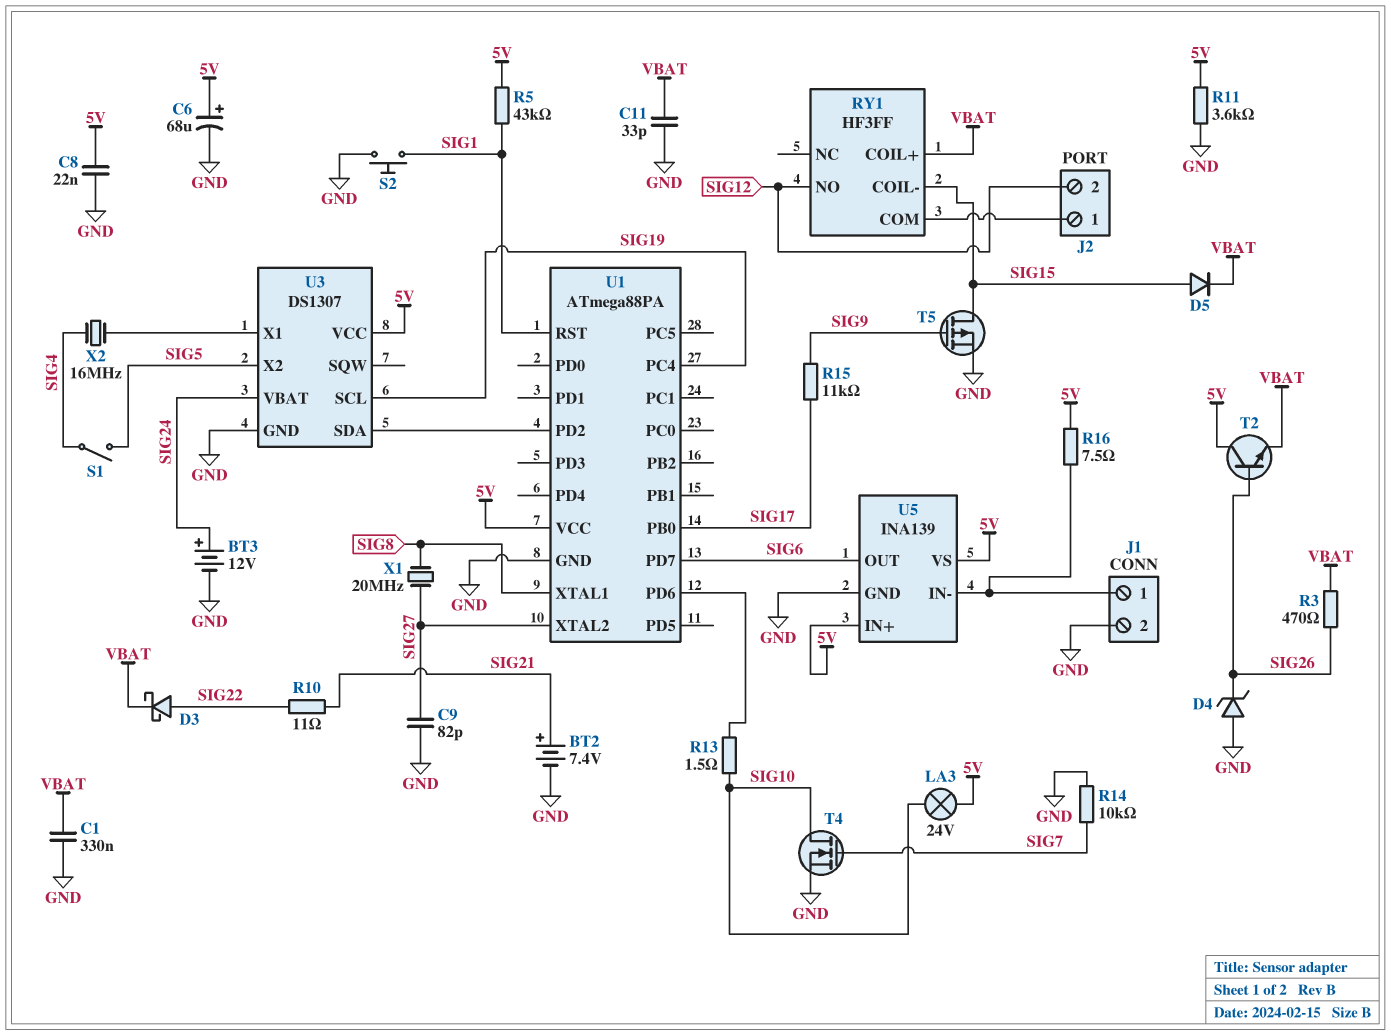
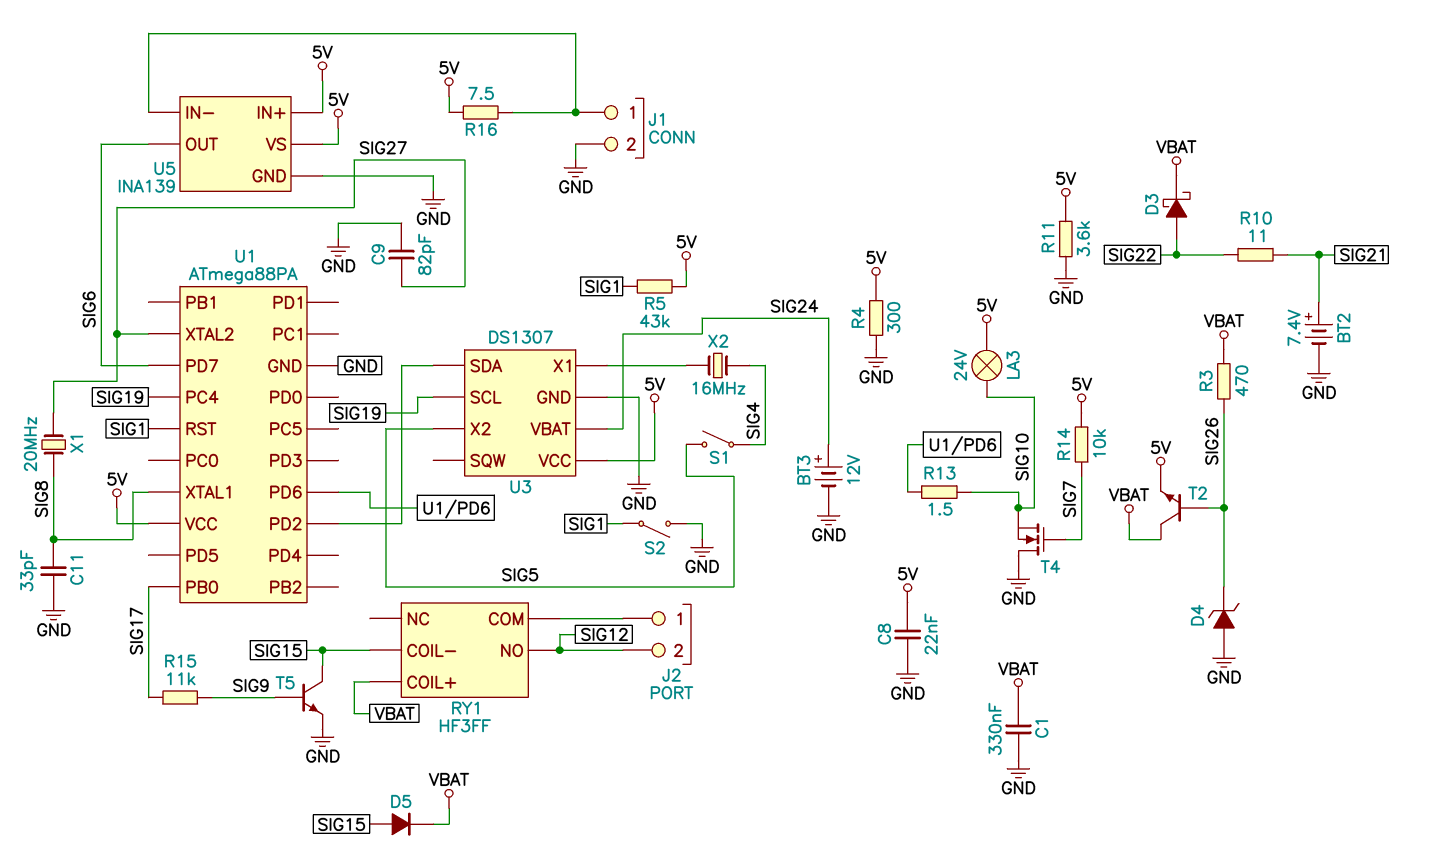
C6: 68uF (plus 5V, minus GND) -> none
C11: 33pF (GND, VBAT) -> 33pF (GND, SIG8)
R4: none -> 300 (5V, GND)
R14: 10k (GND, SIG7) -> 10k (5V, SIG7)
S2: button (GND, SIG1) -> switch (GND, SIG1)
T2: NPN (B SIG26, C 5V, E VBAT) -> NPN (B SIG26, C VBAT, E 5V)
T4: NMOS (G SIG7, D SIG10, S GND) -> NMOS (G SIG7, D GND, S SIG10)
T5: PMOS (G SIG9, D SIG15, S GND) -> NPN (B SIG9, C SIG15, E GND)

